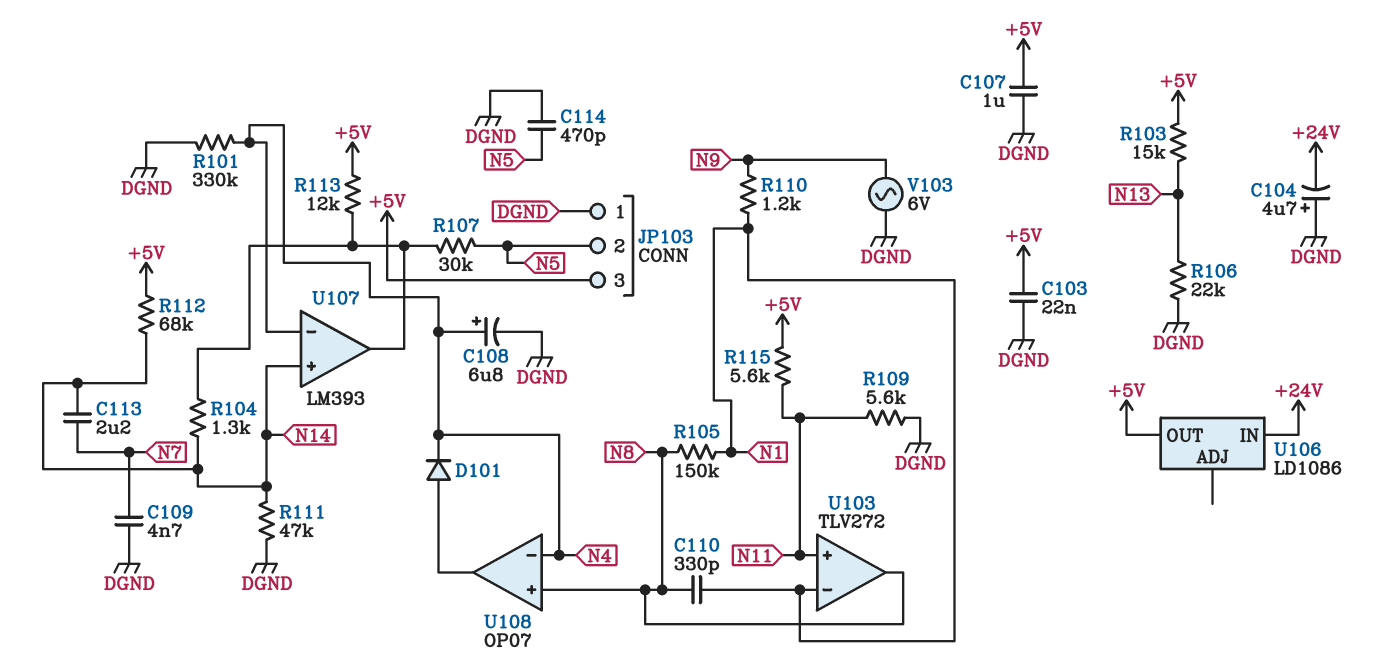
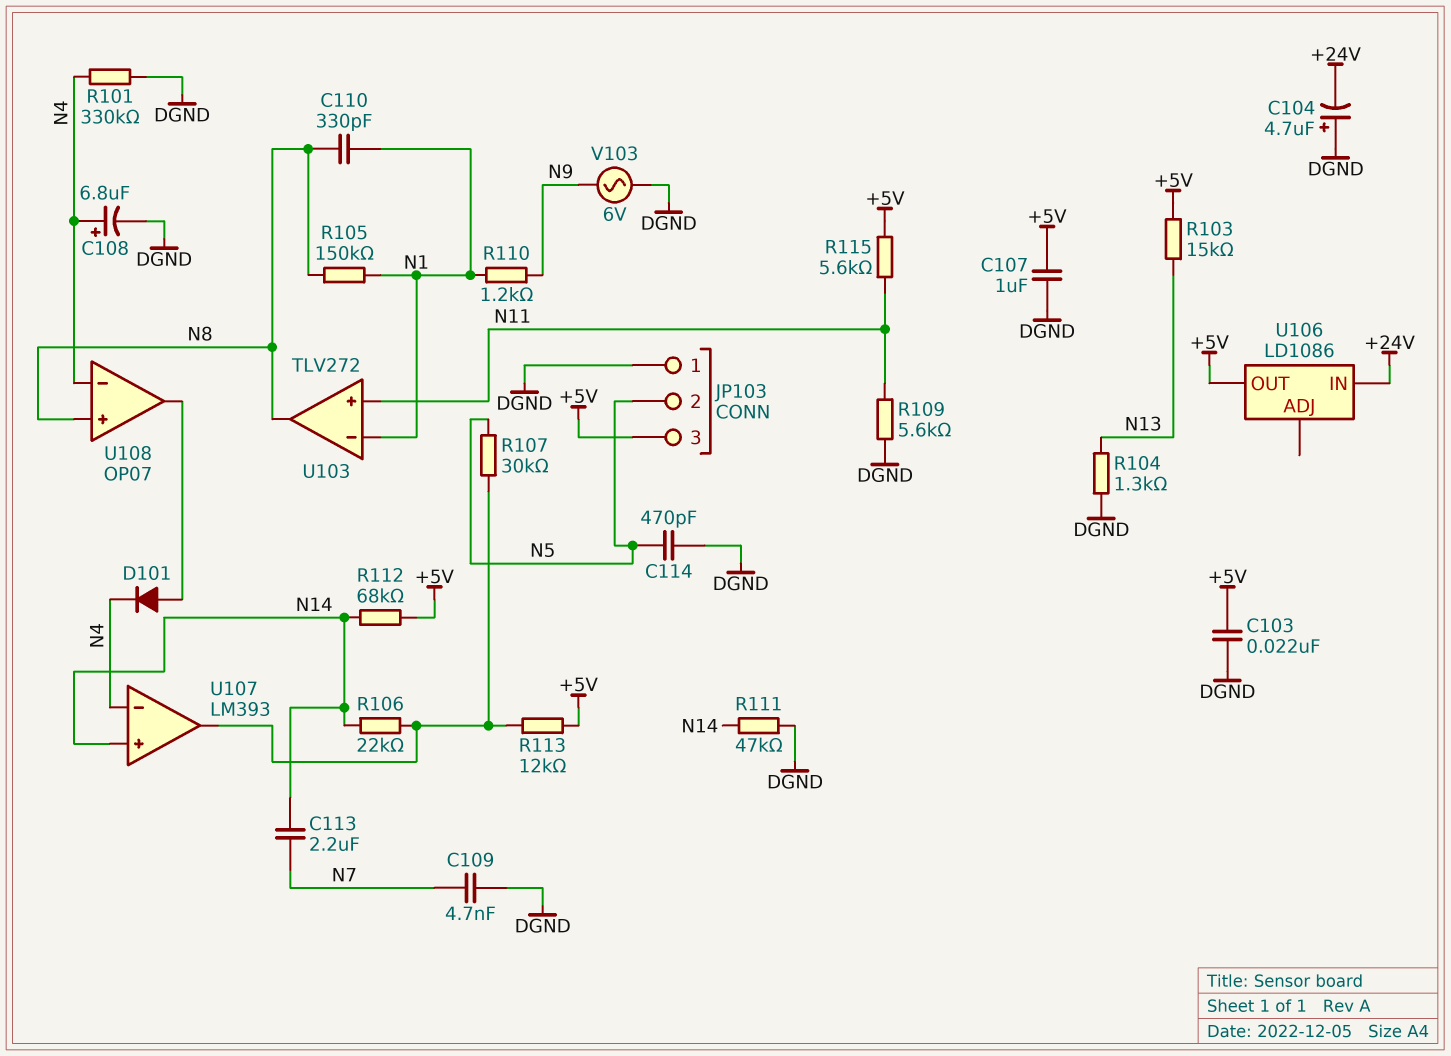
R104: 1.3k (N14, U107/out) -> 1.3k (DGND, N13)
R106: 22k (DGND, N13) -> 22k (N14, U107/out)

